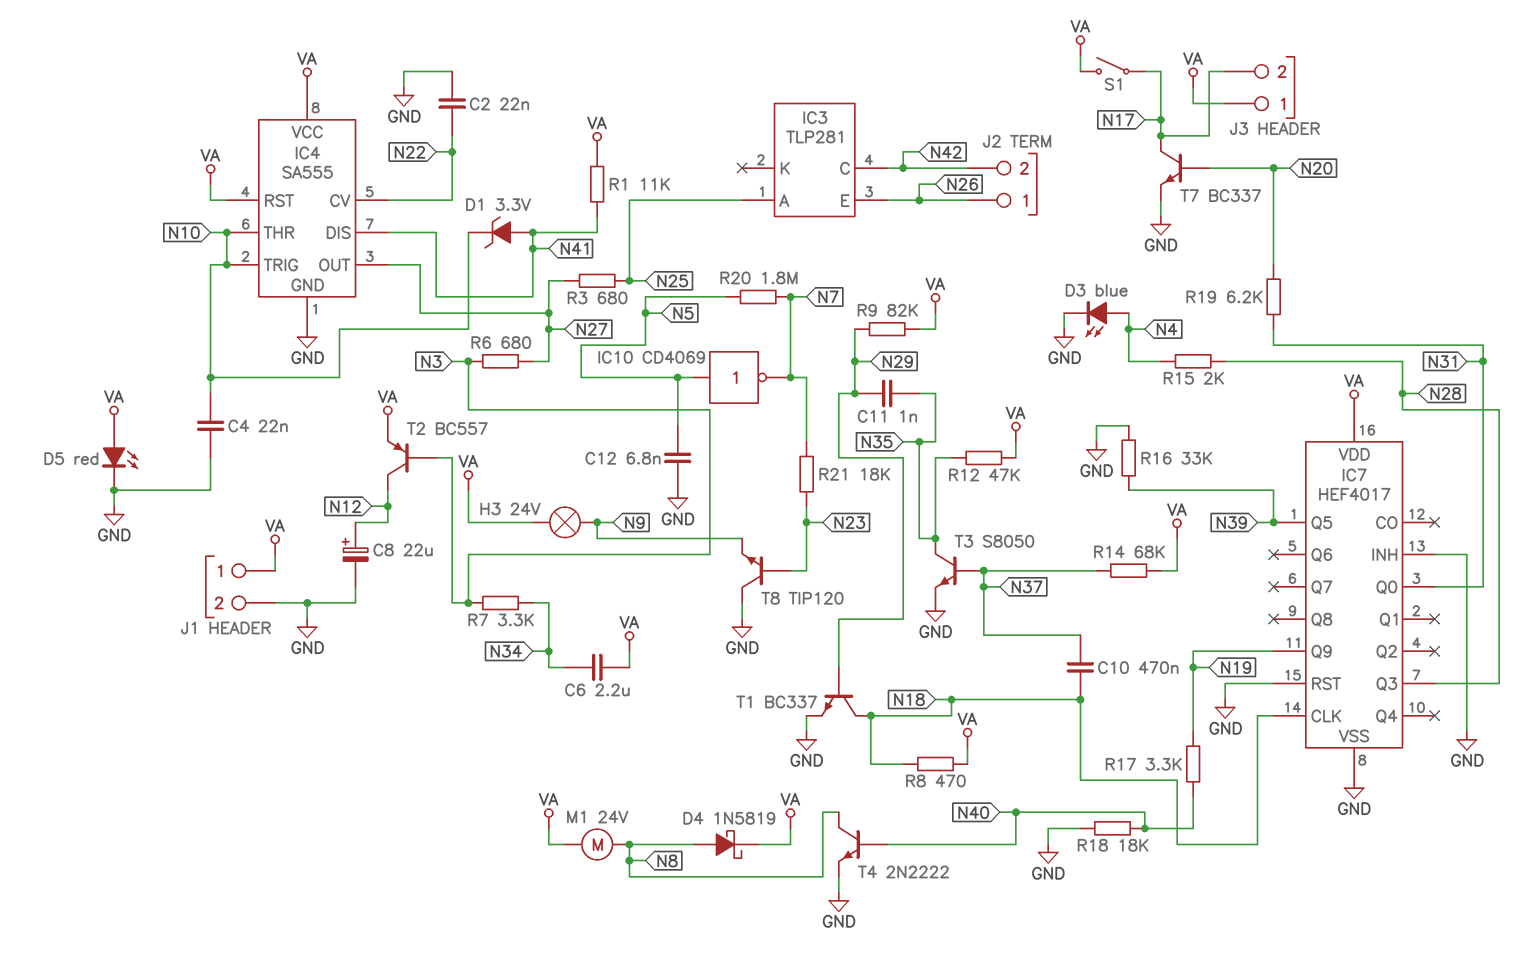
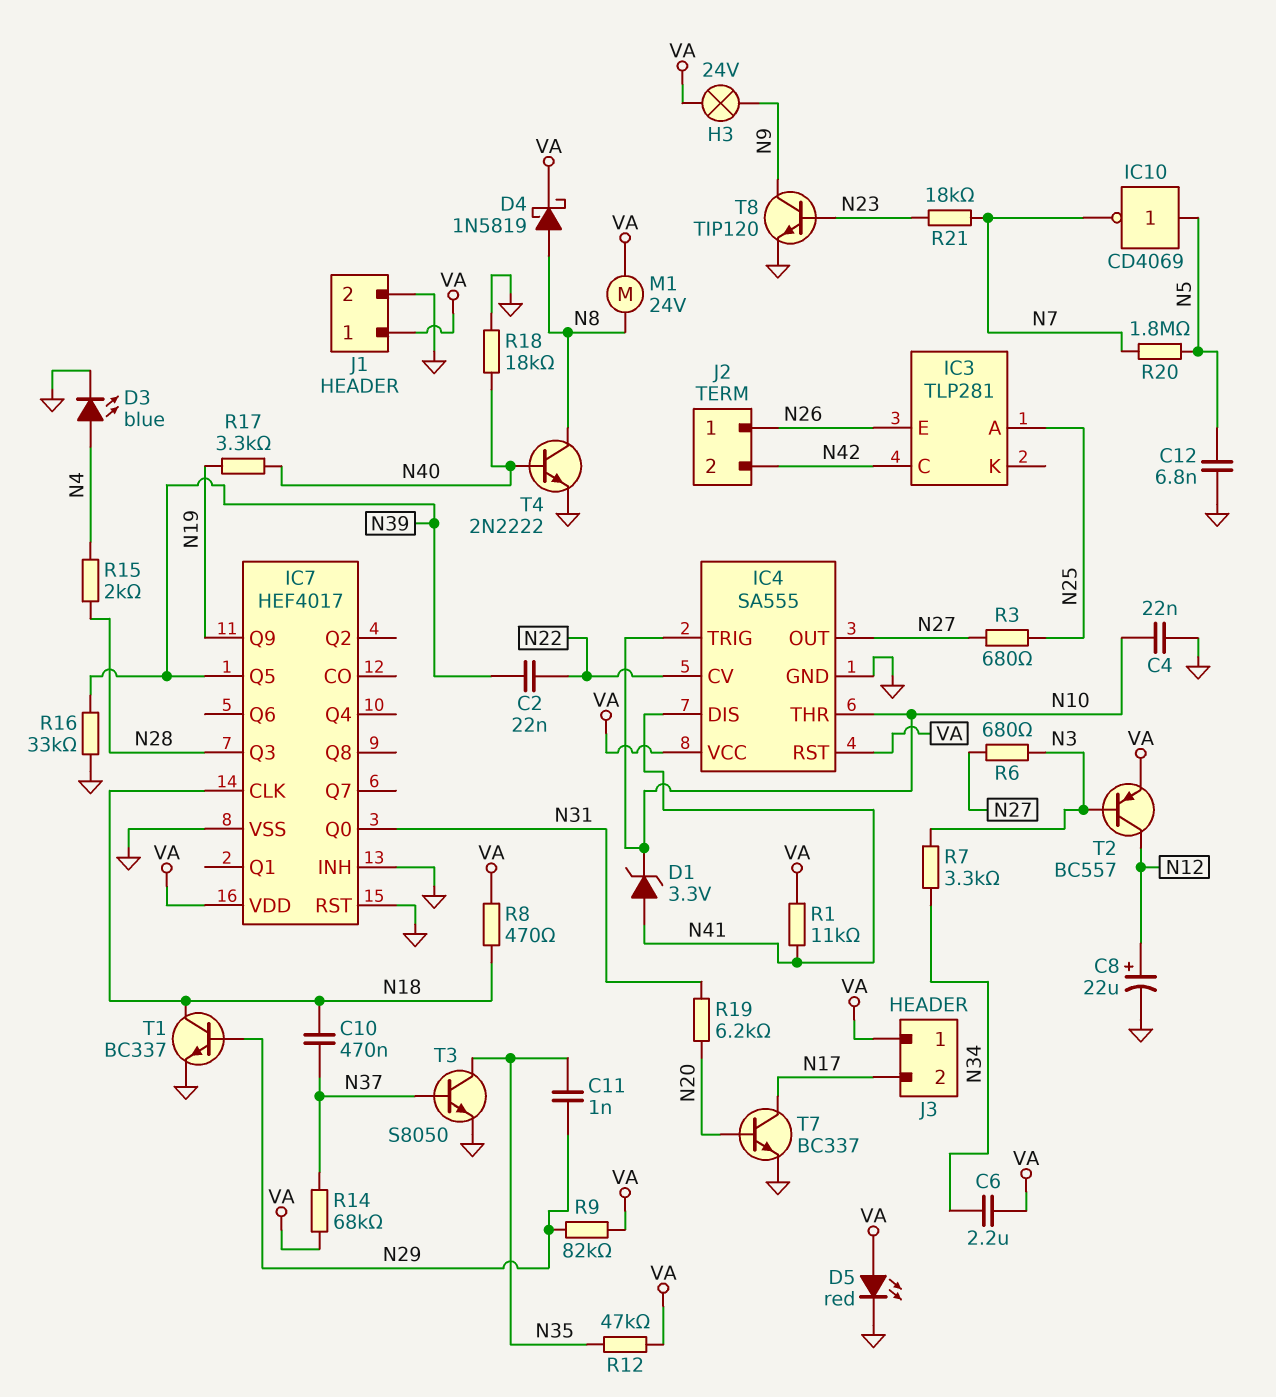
C2: 22nF (GND, N22) -> 22nF (N22, N39)
S1: switch (N17, VA) -> none
T8: NPN TIP120 (B N23, C GND, E N9) -> NPN TIP120 (B N23, C N9, E GND)

